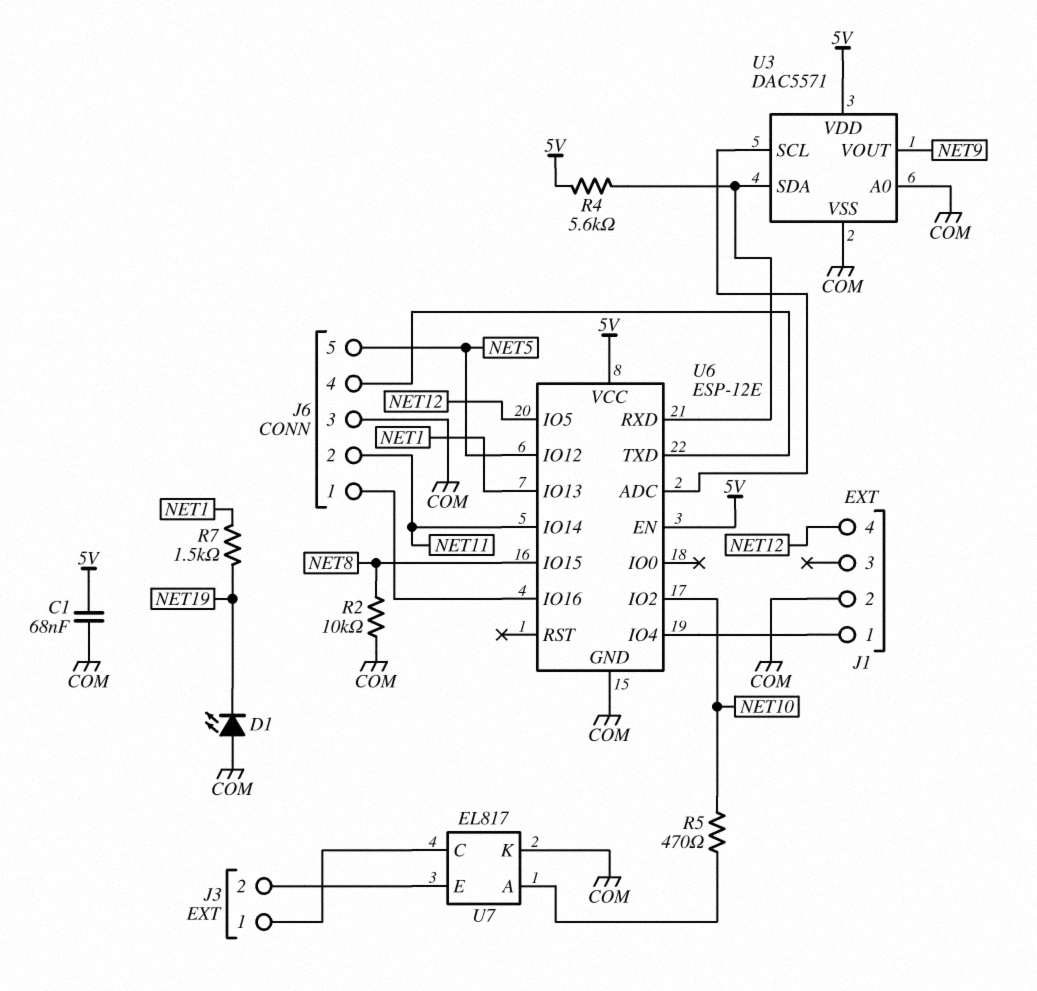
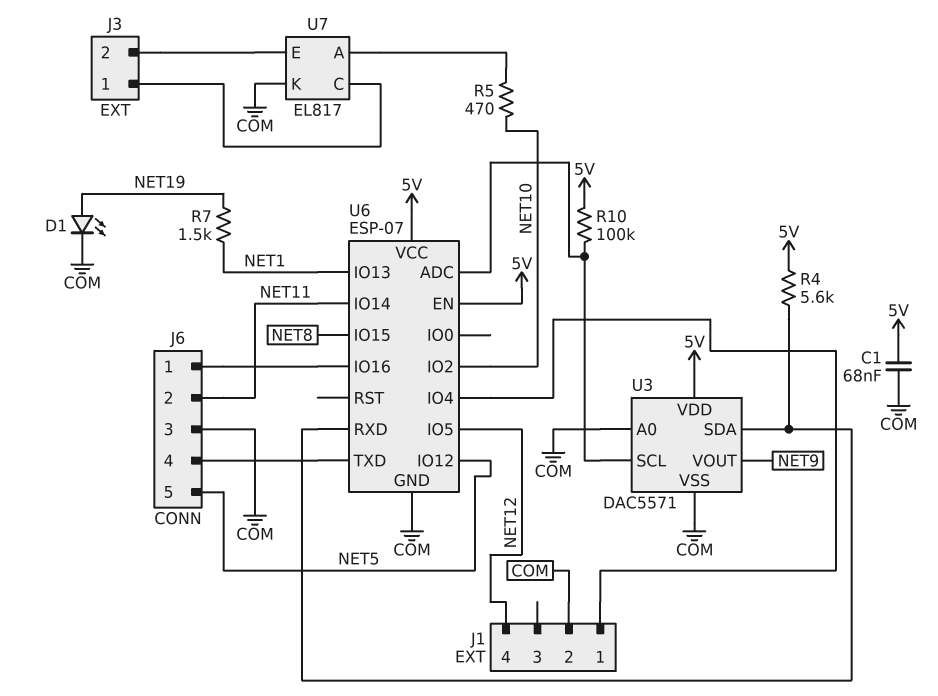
D1: LED (A COM, K NET19) -> LED (A NET19, K COM)
R2: 10k (COM, NET8) -> none
R10: none -> 100k (5V, U3/SCL)
U6: ESP-12E -> ESP-07

